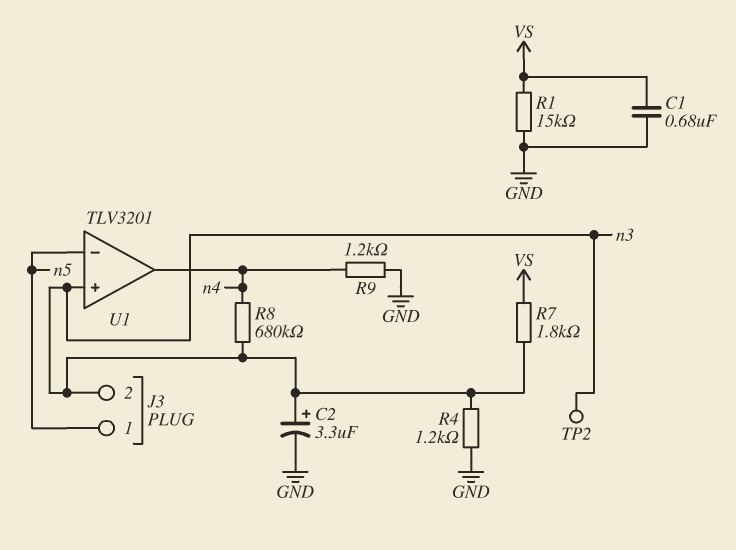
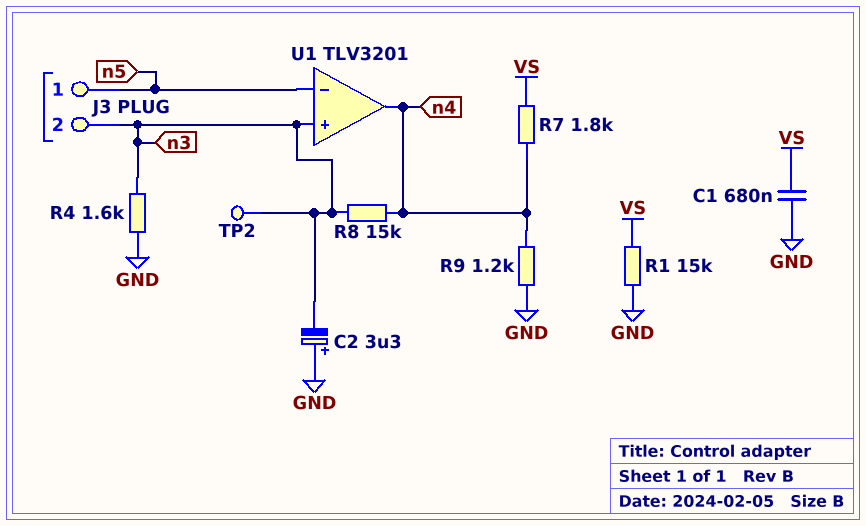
C2: 3.3uF (plus n3, minus GND) -> 3.3uF (plus GND, minus n3)
R4: 1.2k (GND, n3) -> 1.6k (GND, n3)
R7: 1.8k (VS, n3) -> 1.8k (VS, n4)
R8: 680k (n3, n4) -> 15k (n3, n4)

